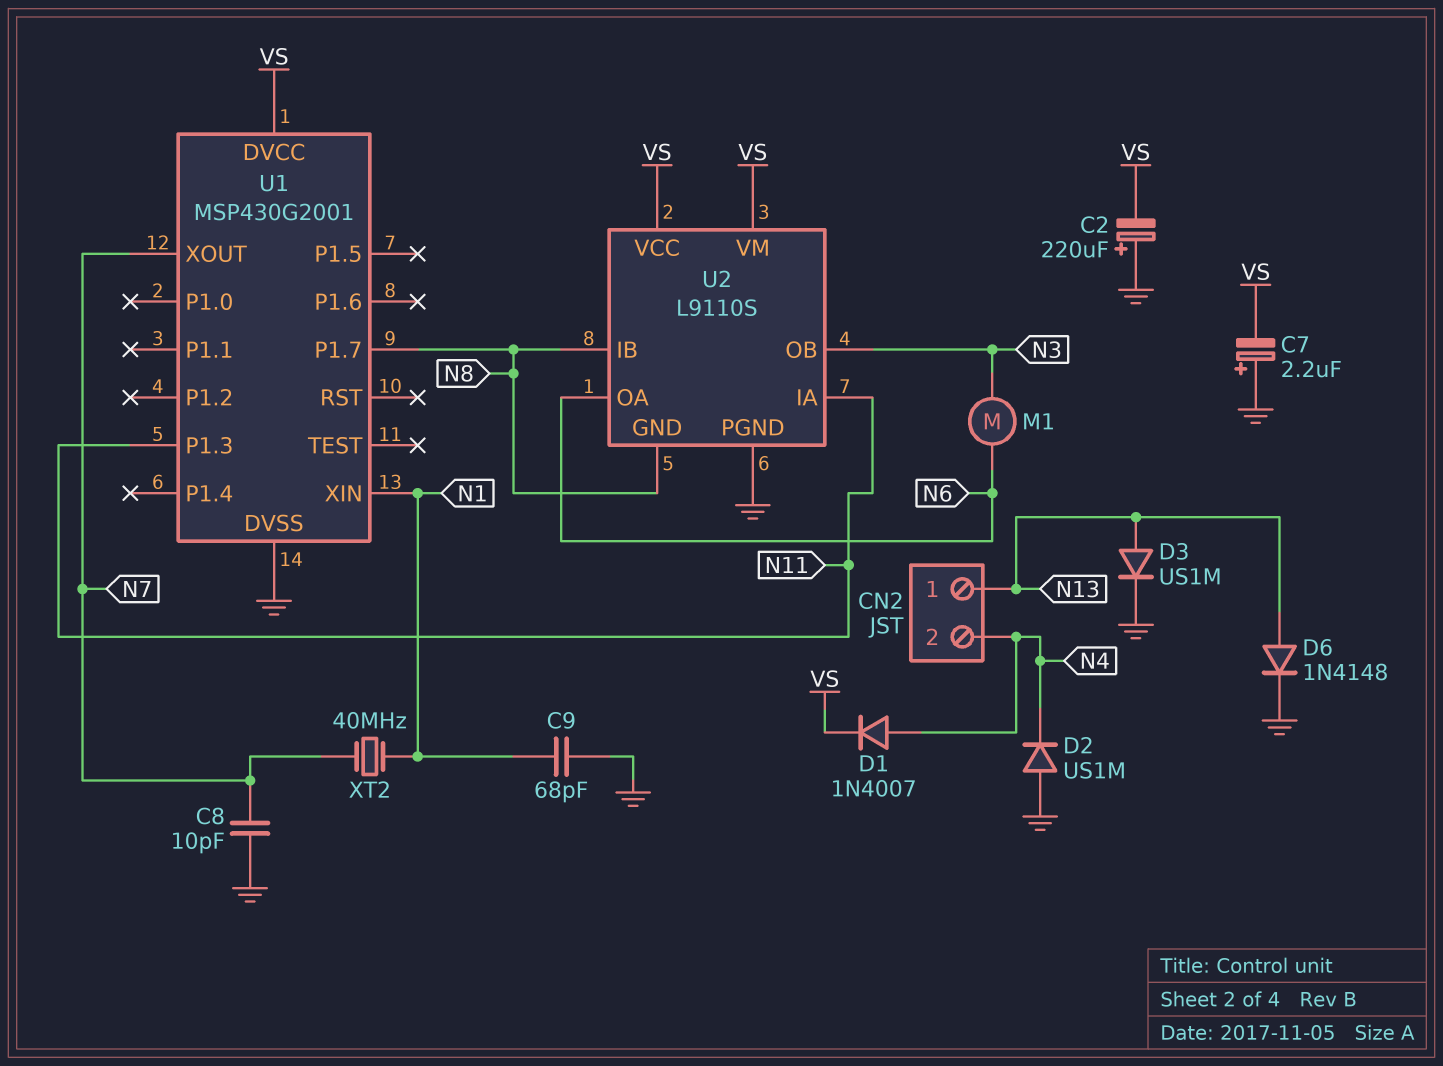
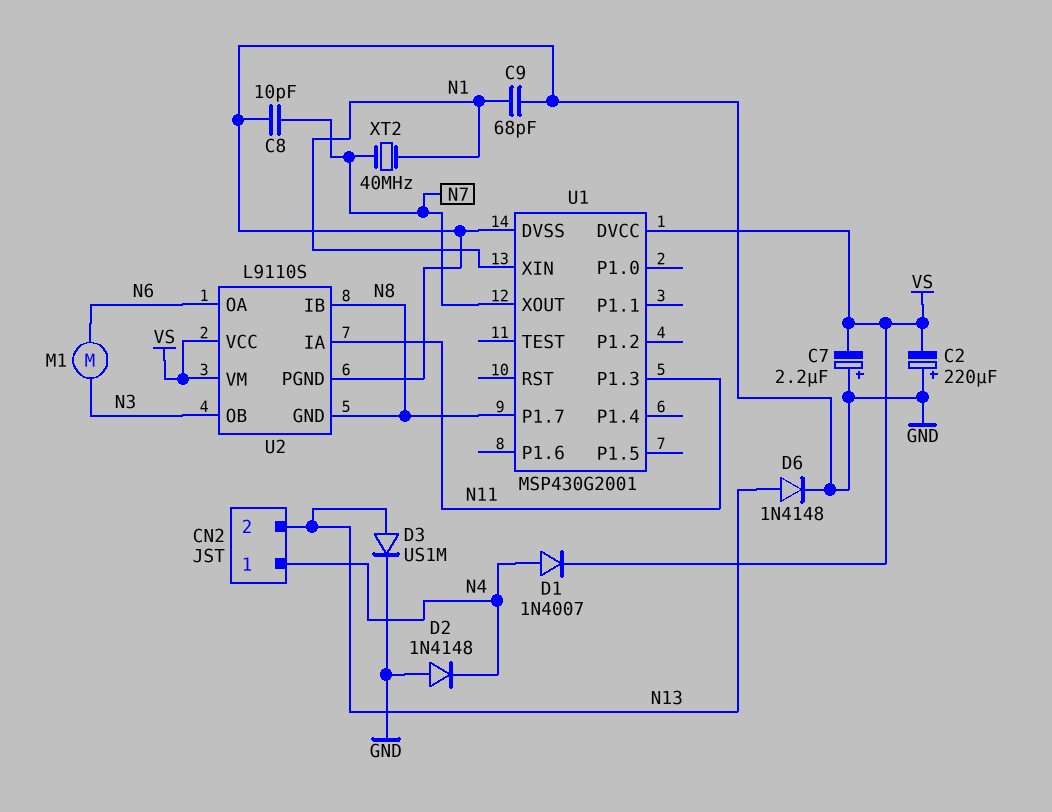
CN2 pin 1: N13 -> N4
CN2 pin 2: N4 -> N13
D2: diode US1M (A GND, K N4) -> diode 1N4148 (A GND, K N4)

